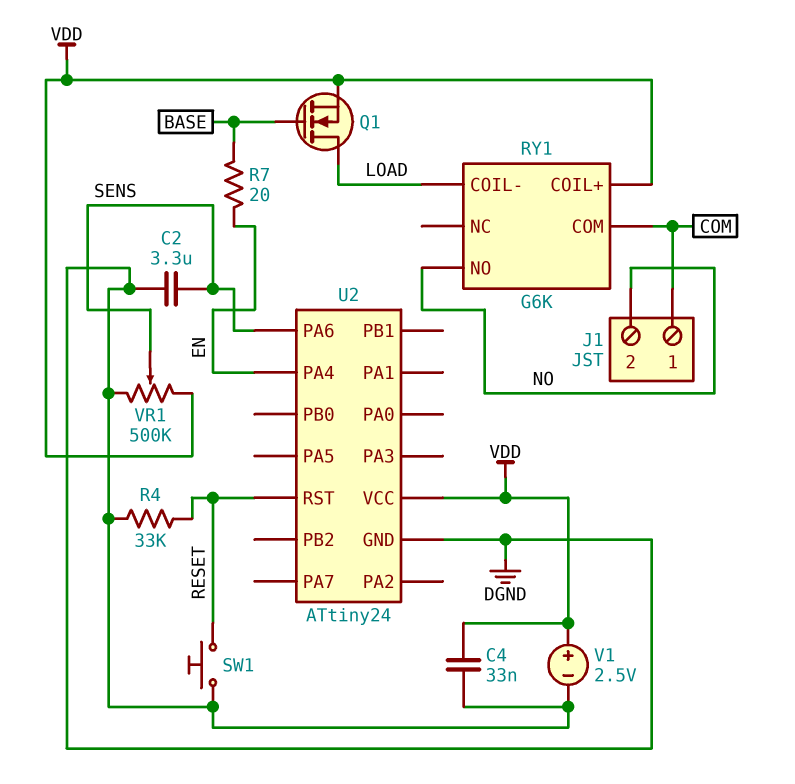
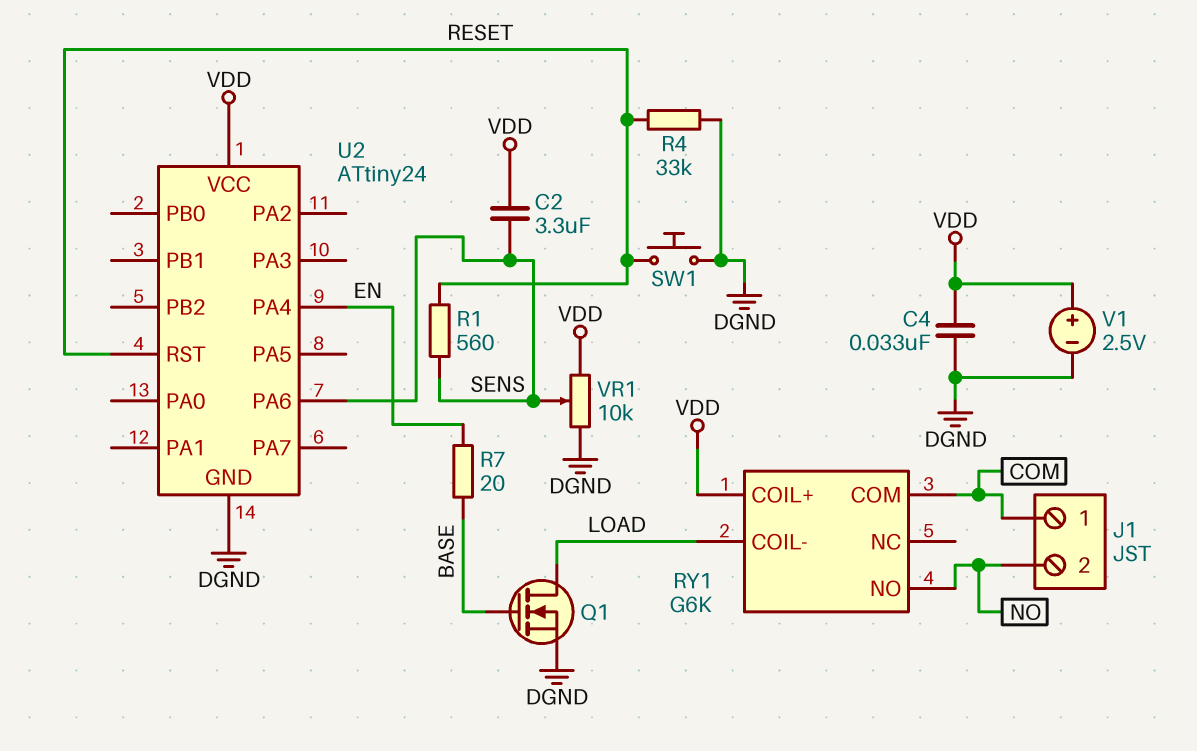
C2: 3.3uF (DGND, SENS) -> 3.3uF (SENS, VDD)
Q1: NMOS (G BASE, D LOAD, S VDD) -> NMOS (G BASE, D LOAD, S DGND)
R1: none -> 560 (RESET, SENS)
VR1: 500k (DGND, VDD, wiper SENS) -> 10k (DGND, VDD, wiper SENS)

